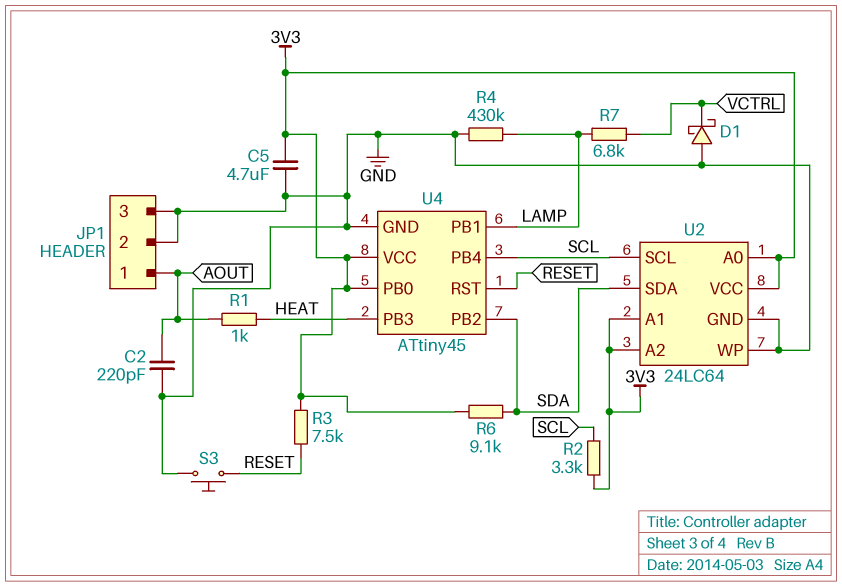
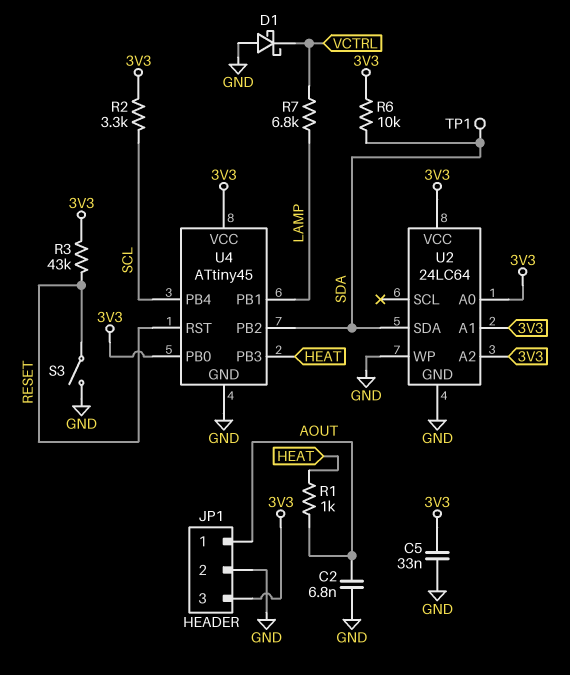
C2: 220pF (AOUT, GND) -> 6.8nF (AOUT, GND)
C5: 4.7uF (3V3, GND) -> 33nF (3V3, GND)
JP1 pin 3: GND -> 3V3
R3: 7.5k (3V3, RESET) -> 43k (3V3, RESET)
R4: 430k (GND, LAMP) -> none
R6: 9.1k (3V3, SDA) -> 10k (3V3, SDA)
S3: button (GND, RESET) -> switch (GND, RESET)
TP1: none -> test point (SDA)
U2 pin SCL: SCL -> none

